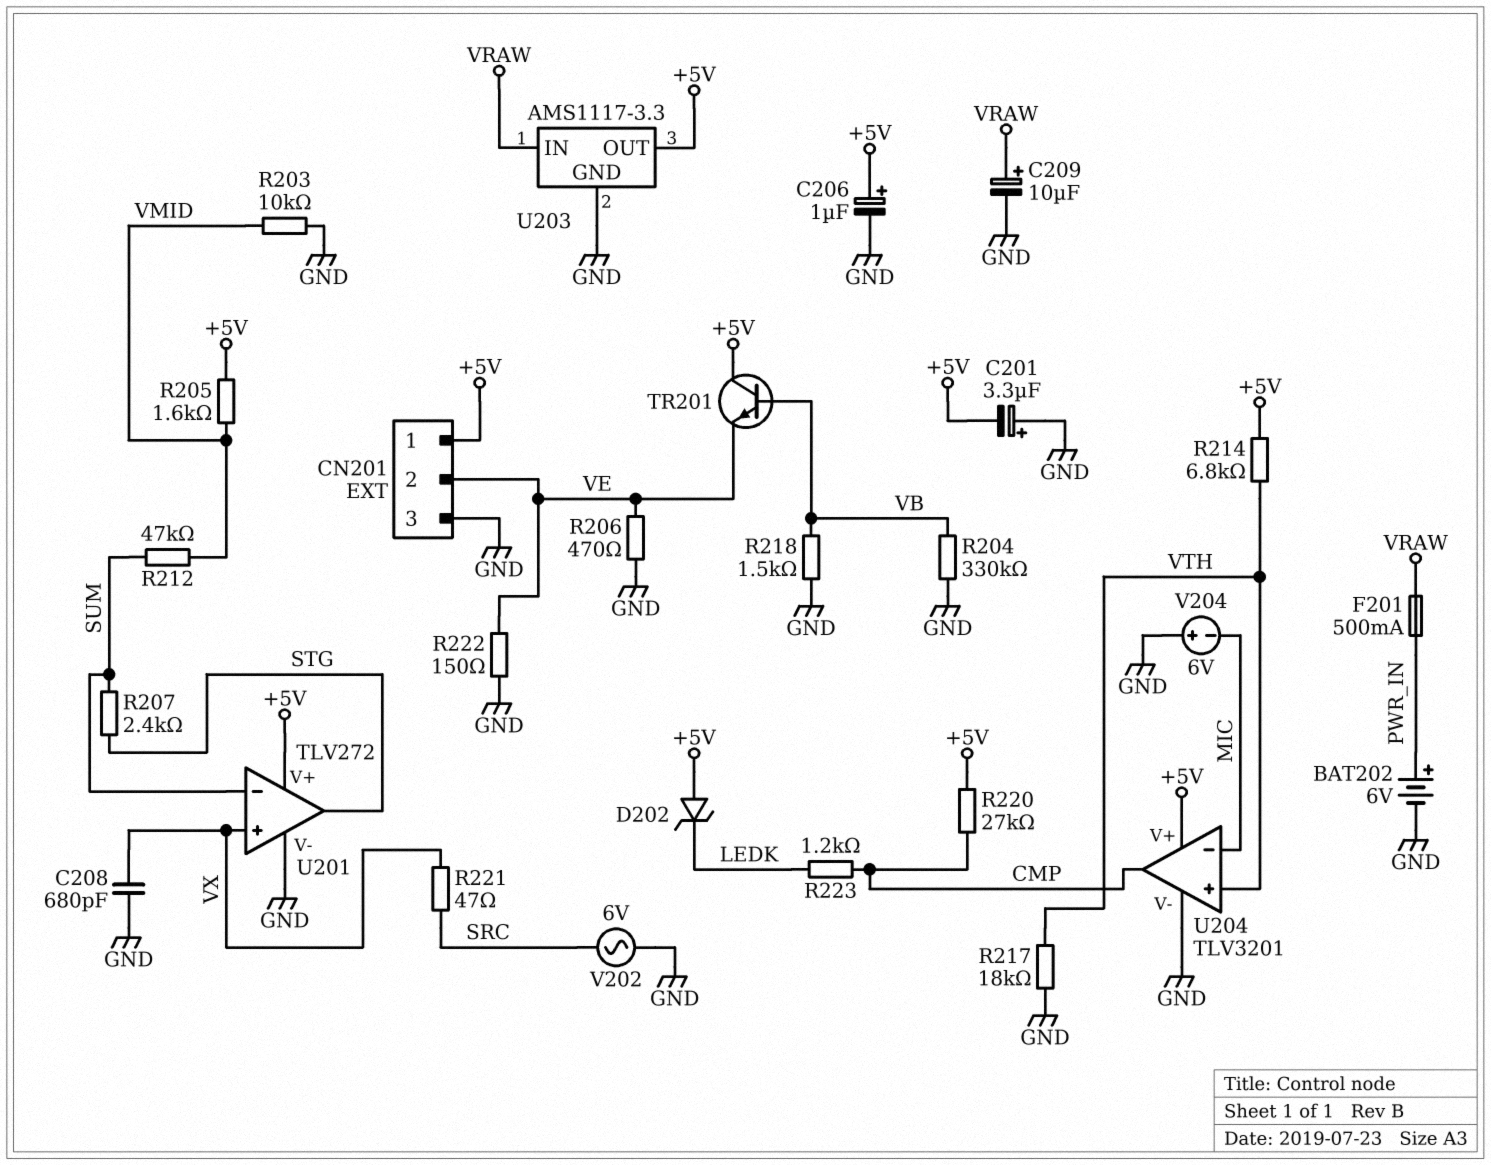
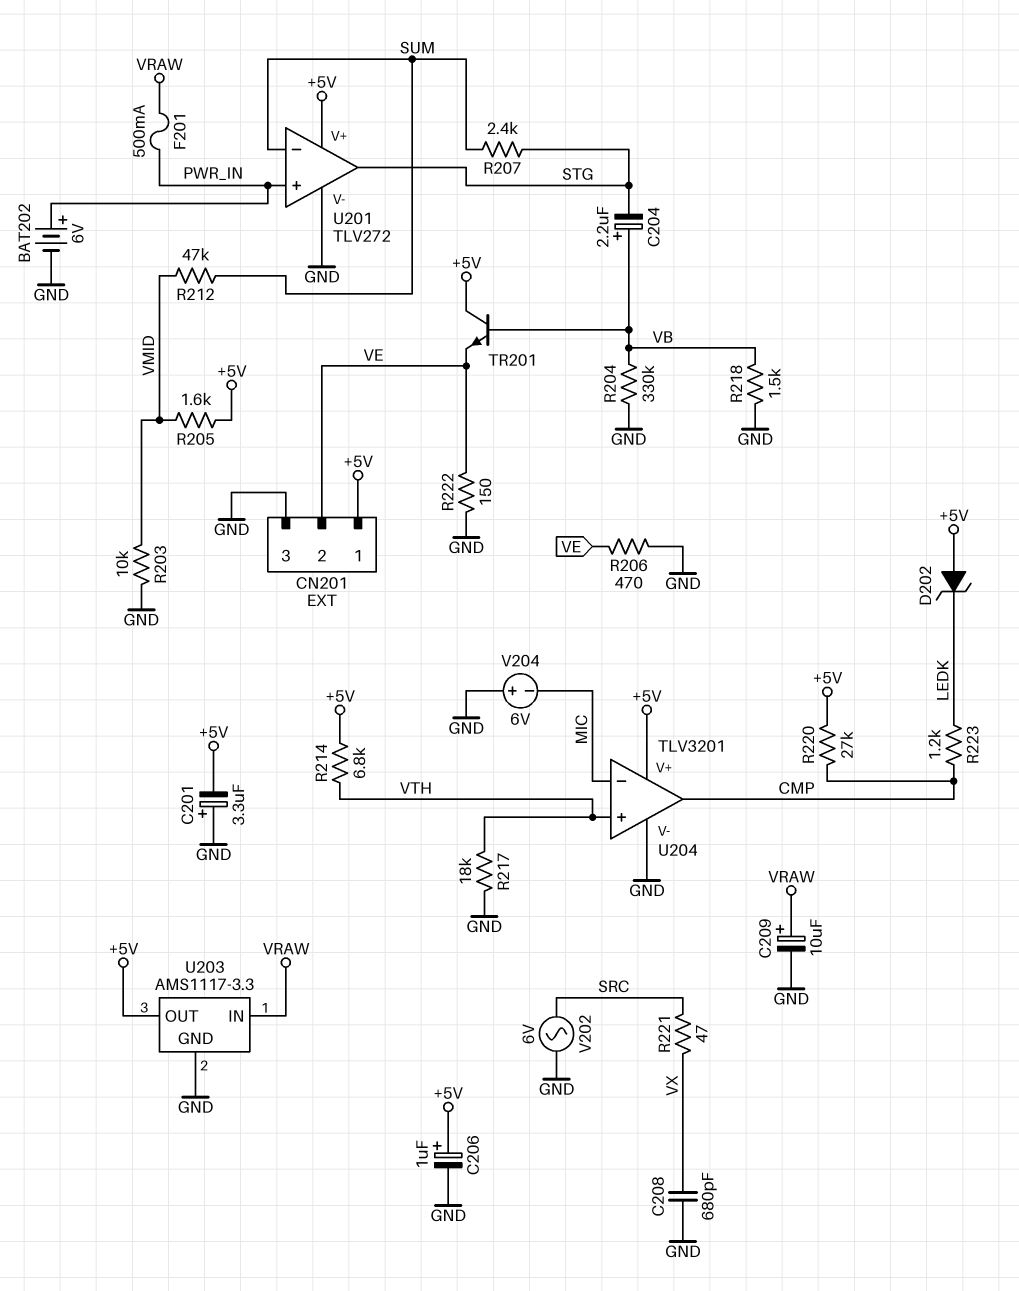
C204: none -> 2.2uF (plus VB, minus STG)
U201 pin in+: VX -> PWR_IN

